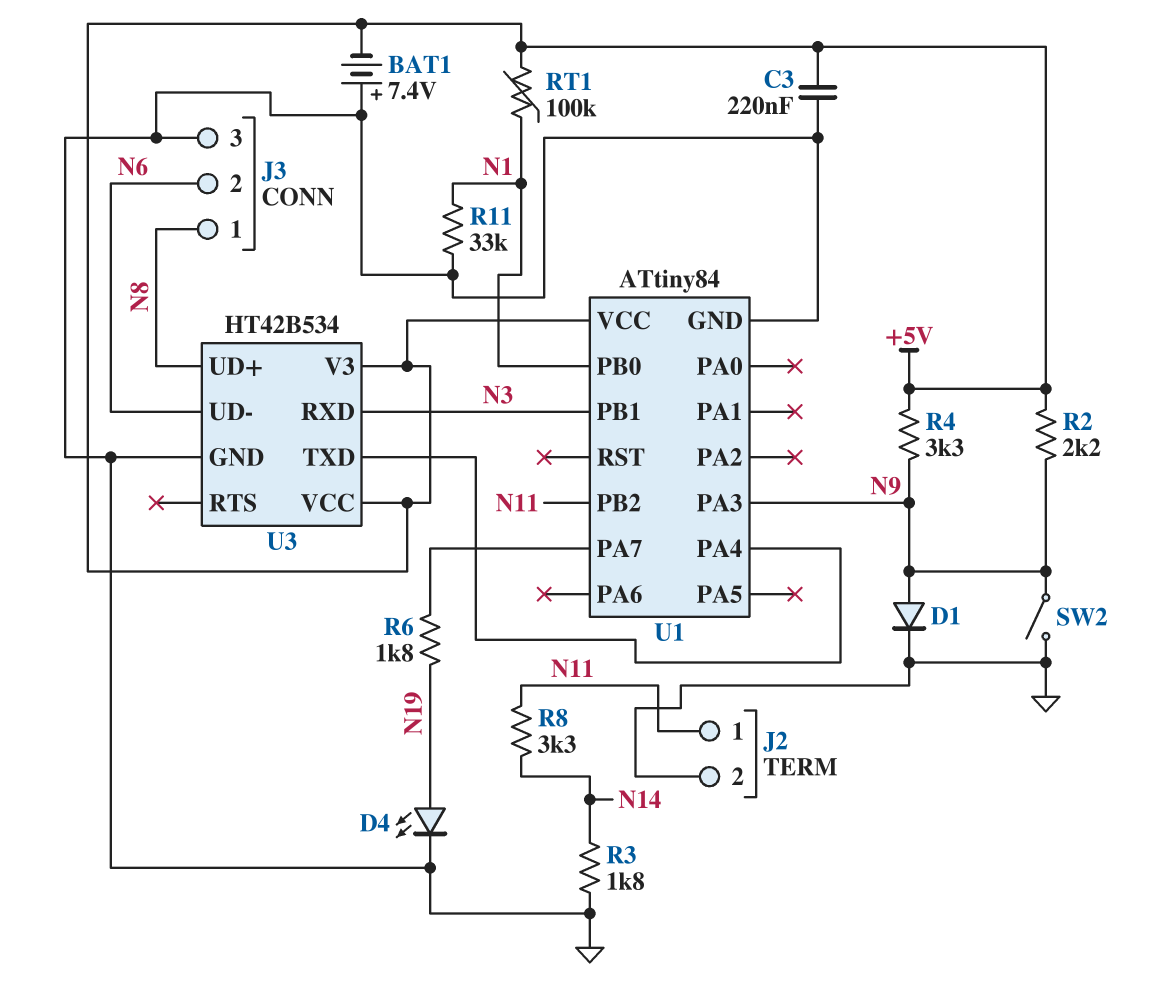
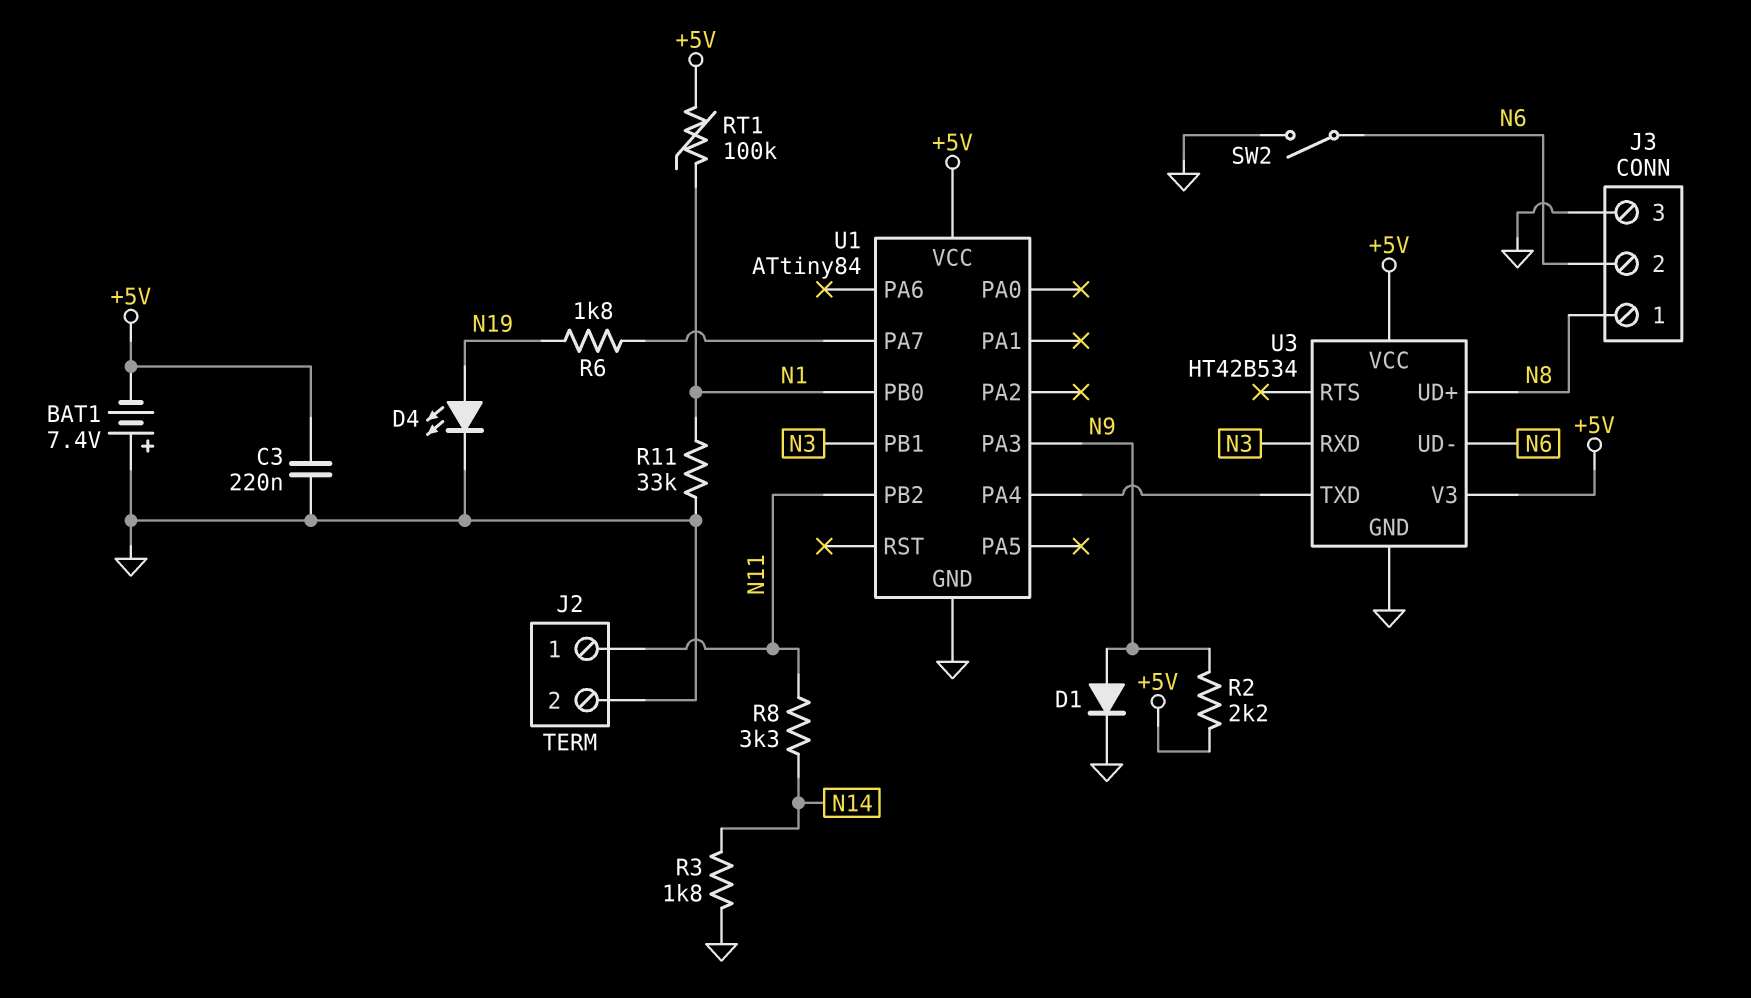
R4: 3.3k (+5V, N9) -> none
SW2: switch (GND, N9) -> switch (GND, N6)

